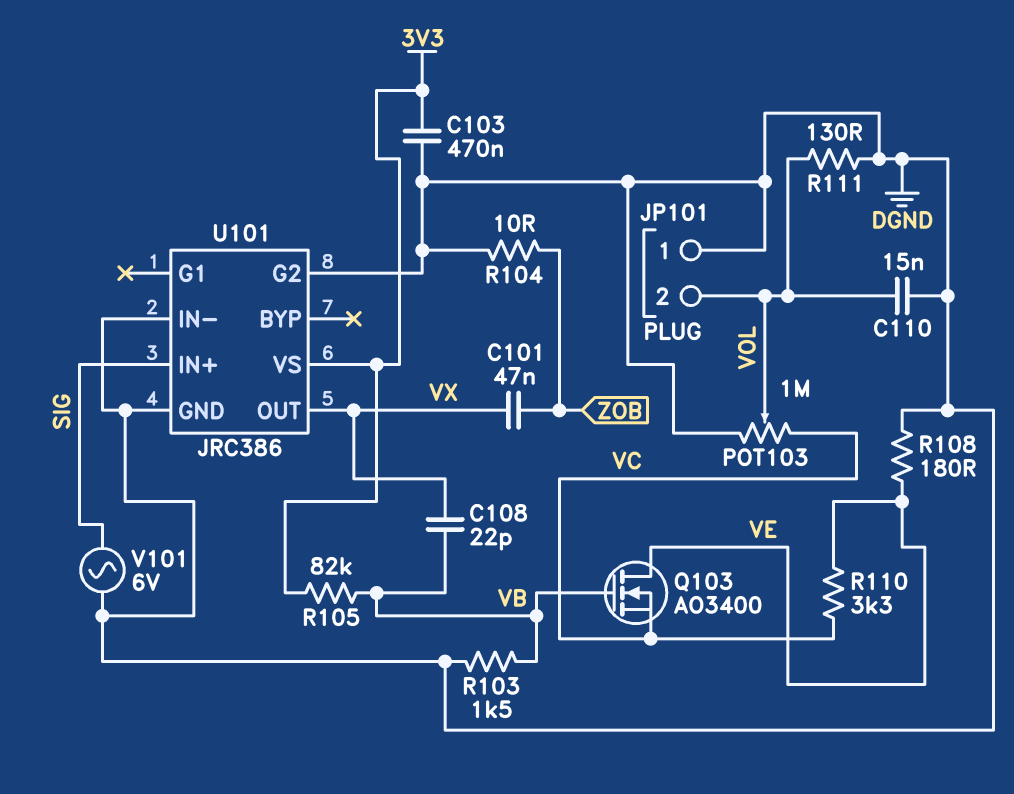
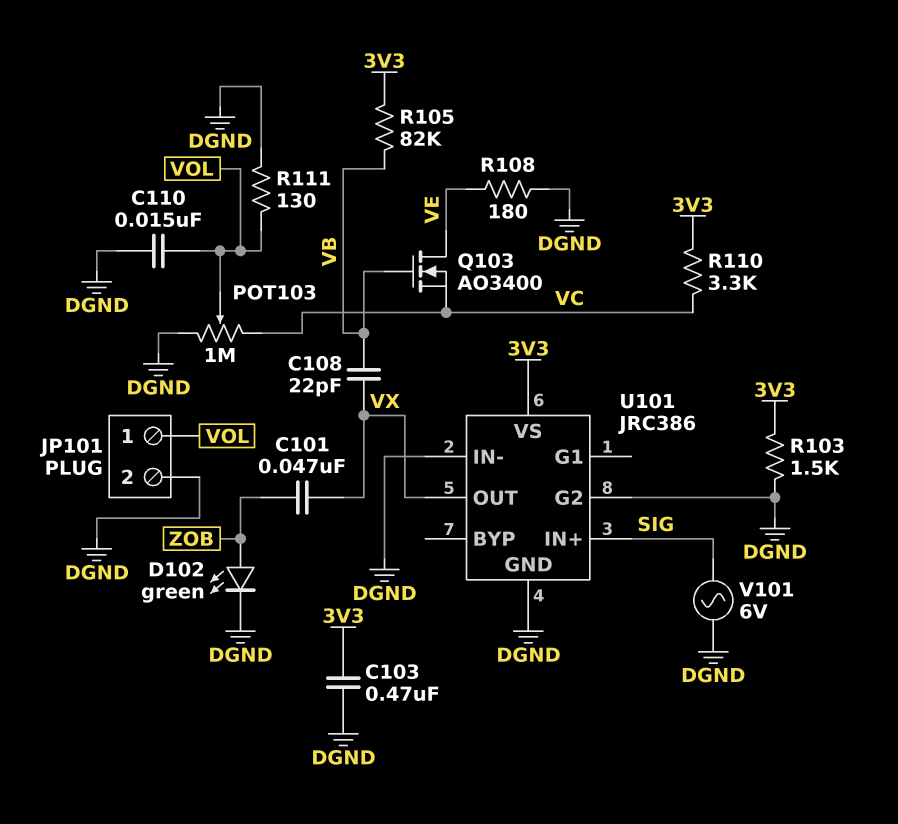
D102: none -> LED green (A ZOB, K DGND)
JP101 pin 1: DGND -> VOL
JP101 pin 2: VOL -> DGND
R103: 1.5k (DGND, VB) -> 1.5k (3V3, DGND)
R104: 10 (DGND, ZOB) -> none
R110: 3.3k (VC, VE) -> 3.3k (3V3, VC)

